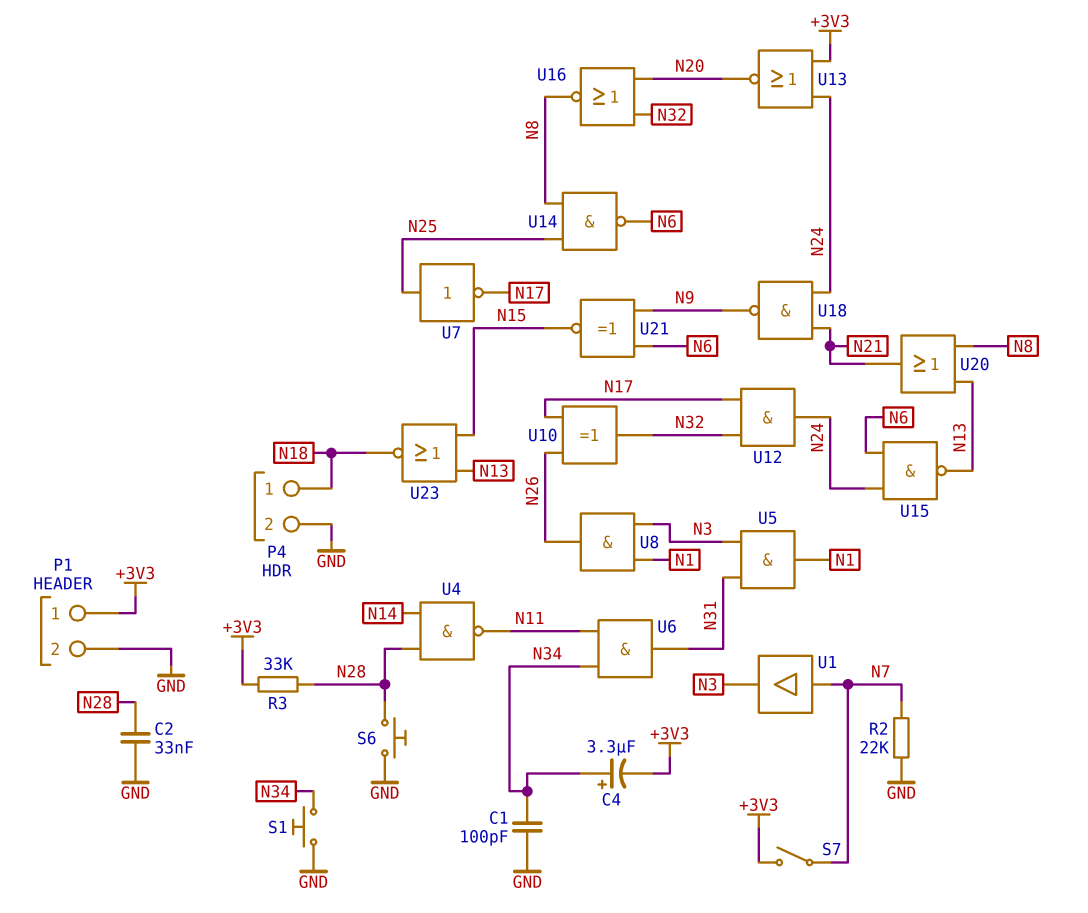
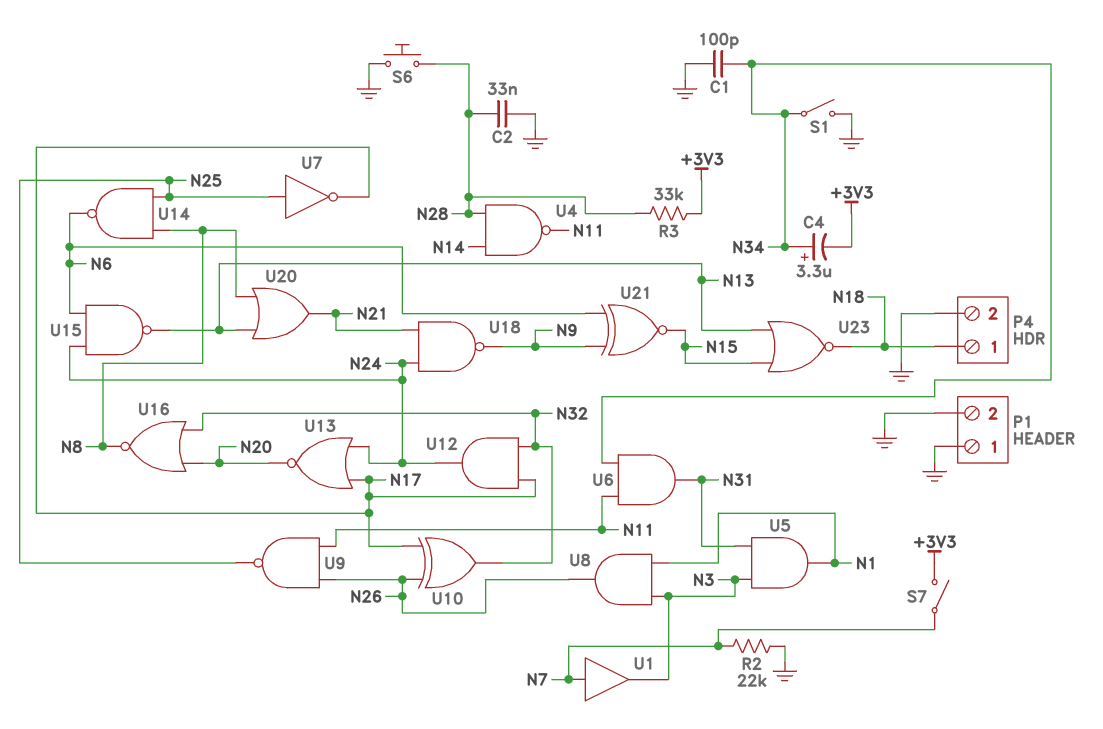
P1 pin 1: +3V3 -> GND
S1: button (GND, N34) -> switch (GND, N34)
U9: none -> NAND (in N11, in N26, out N25)
U13: NOR (in +3V3, in N24, out N20) -> NOR (in N17, in N24, out N20)

